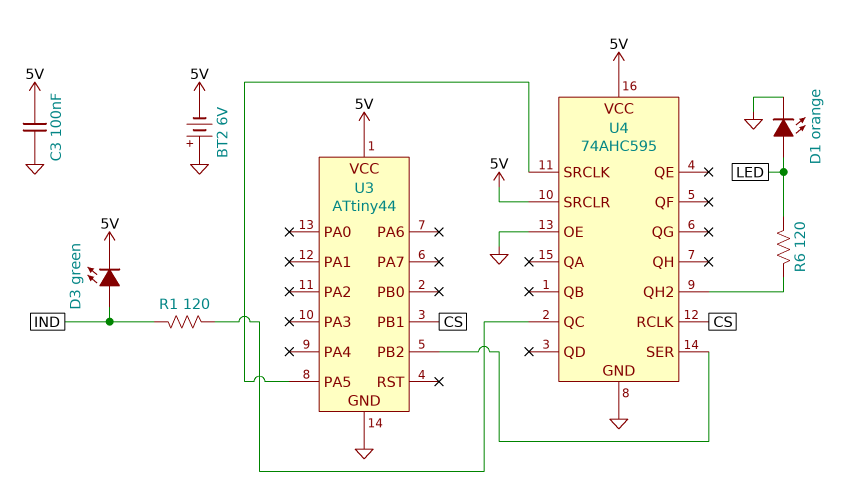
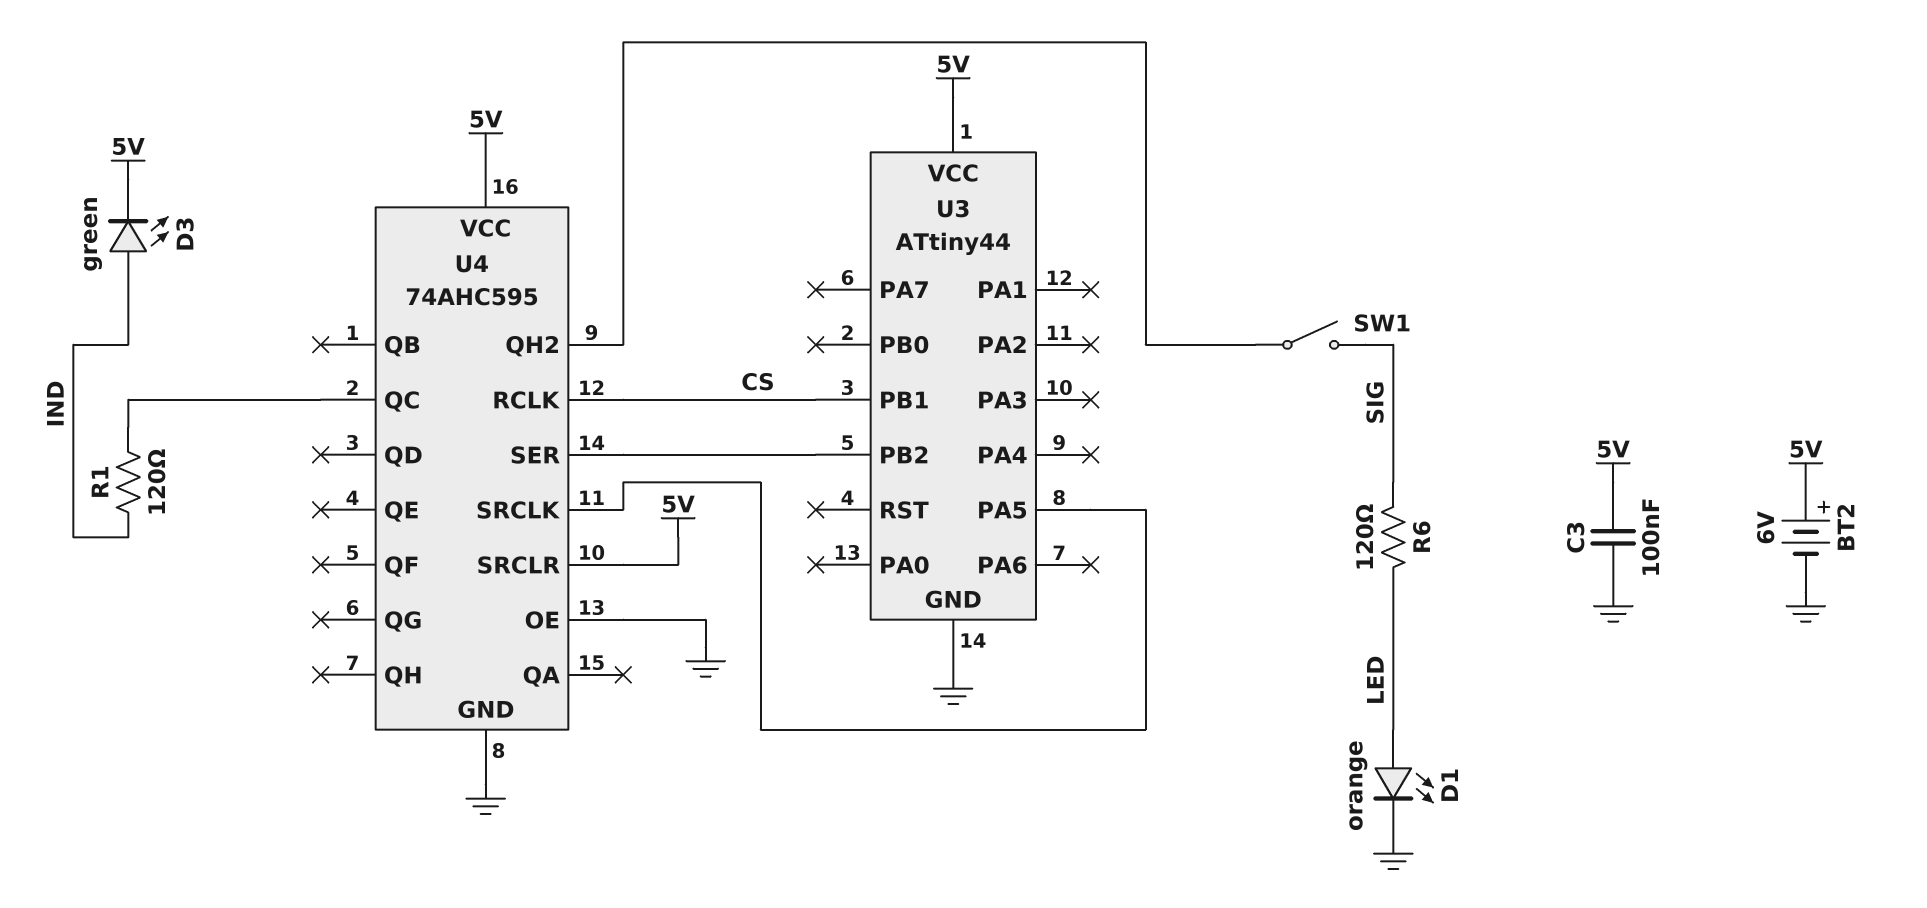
BT2: 6V (plus GND, minus 5V) -> 6V (plus 5V, minus GND)
R6: 120 (LED, U4/QH2) -> 120 (LED, SIG)
SW1: none -> switch (SIG, U4/QH2)

